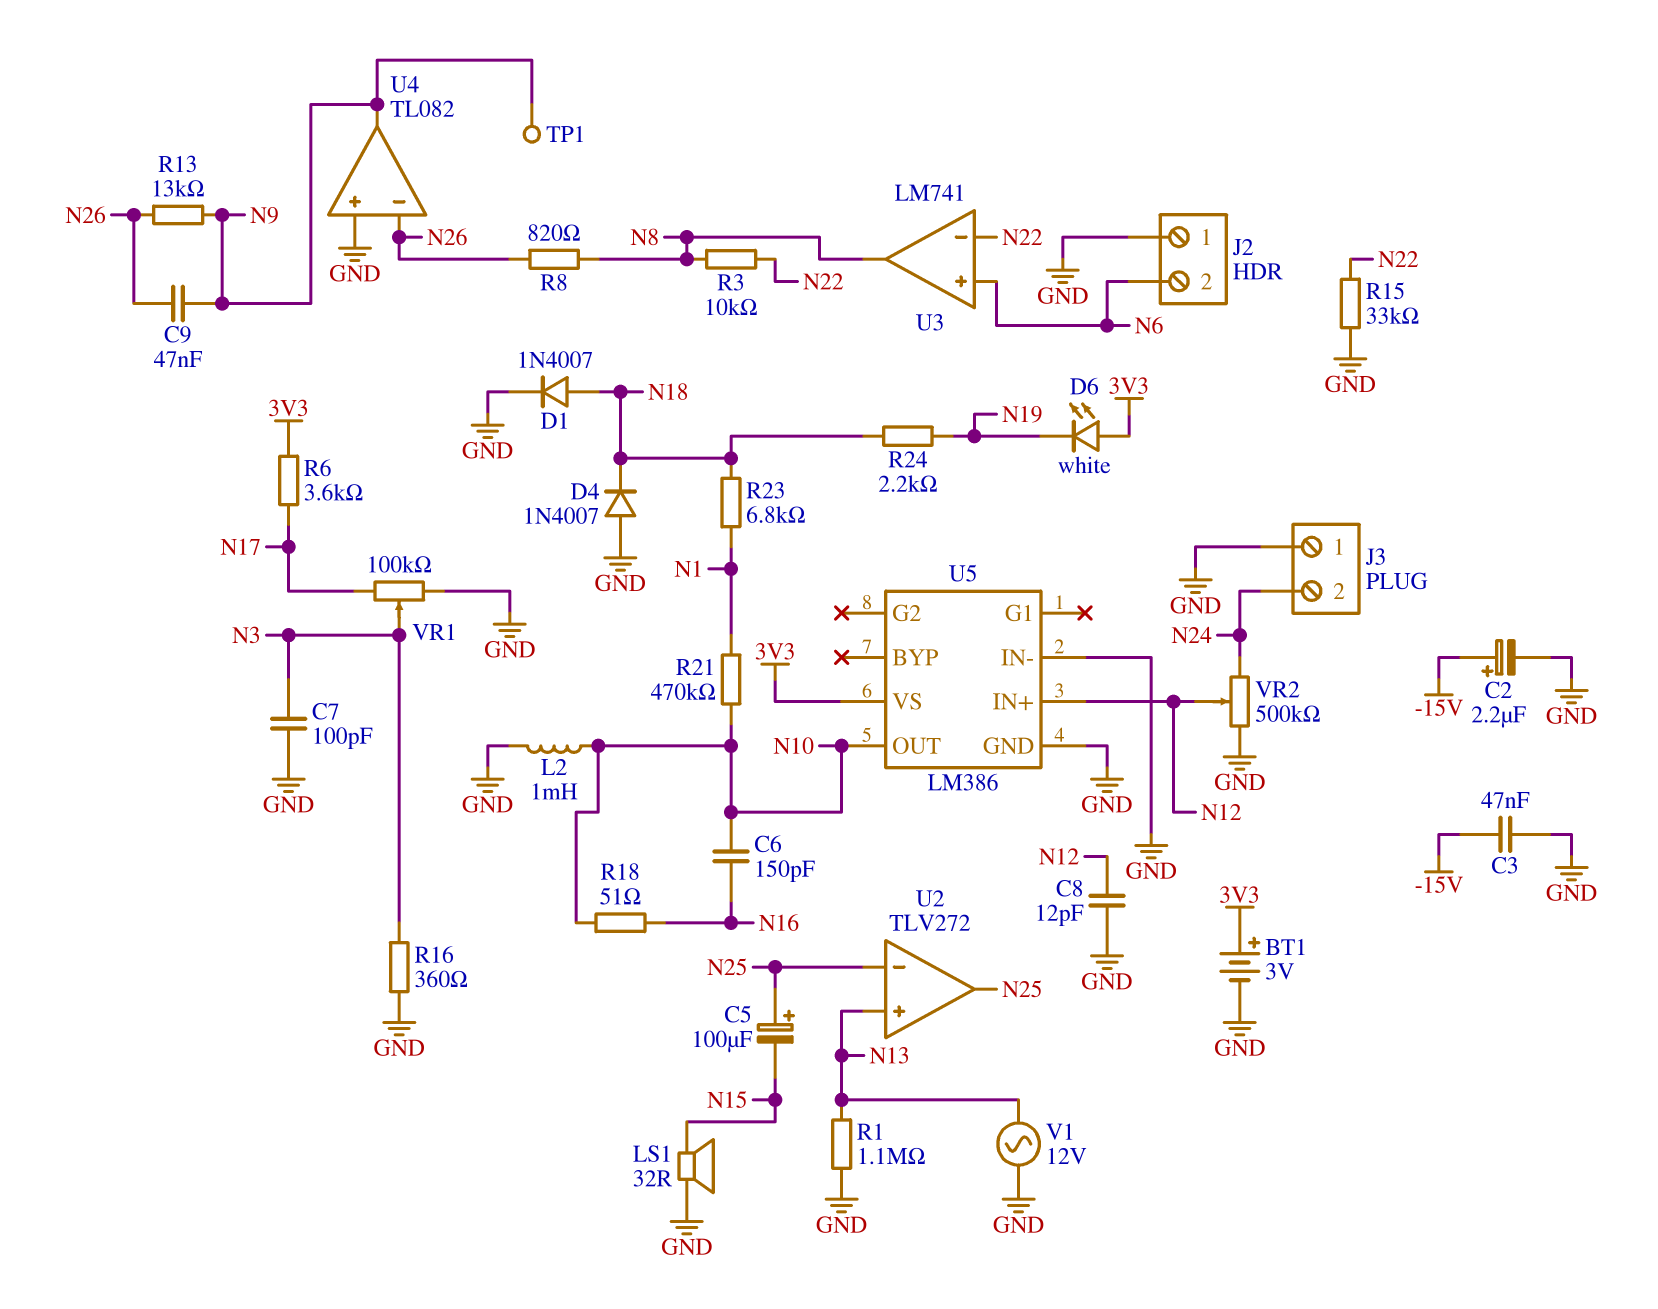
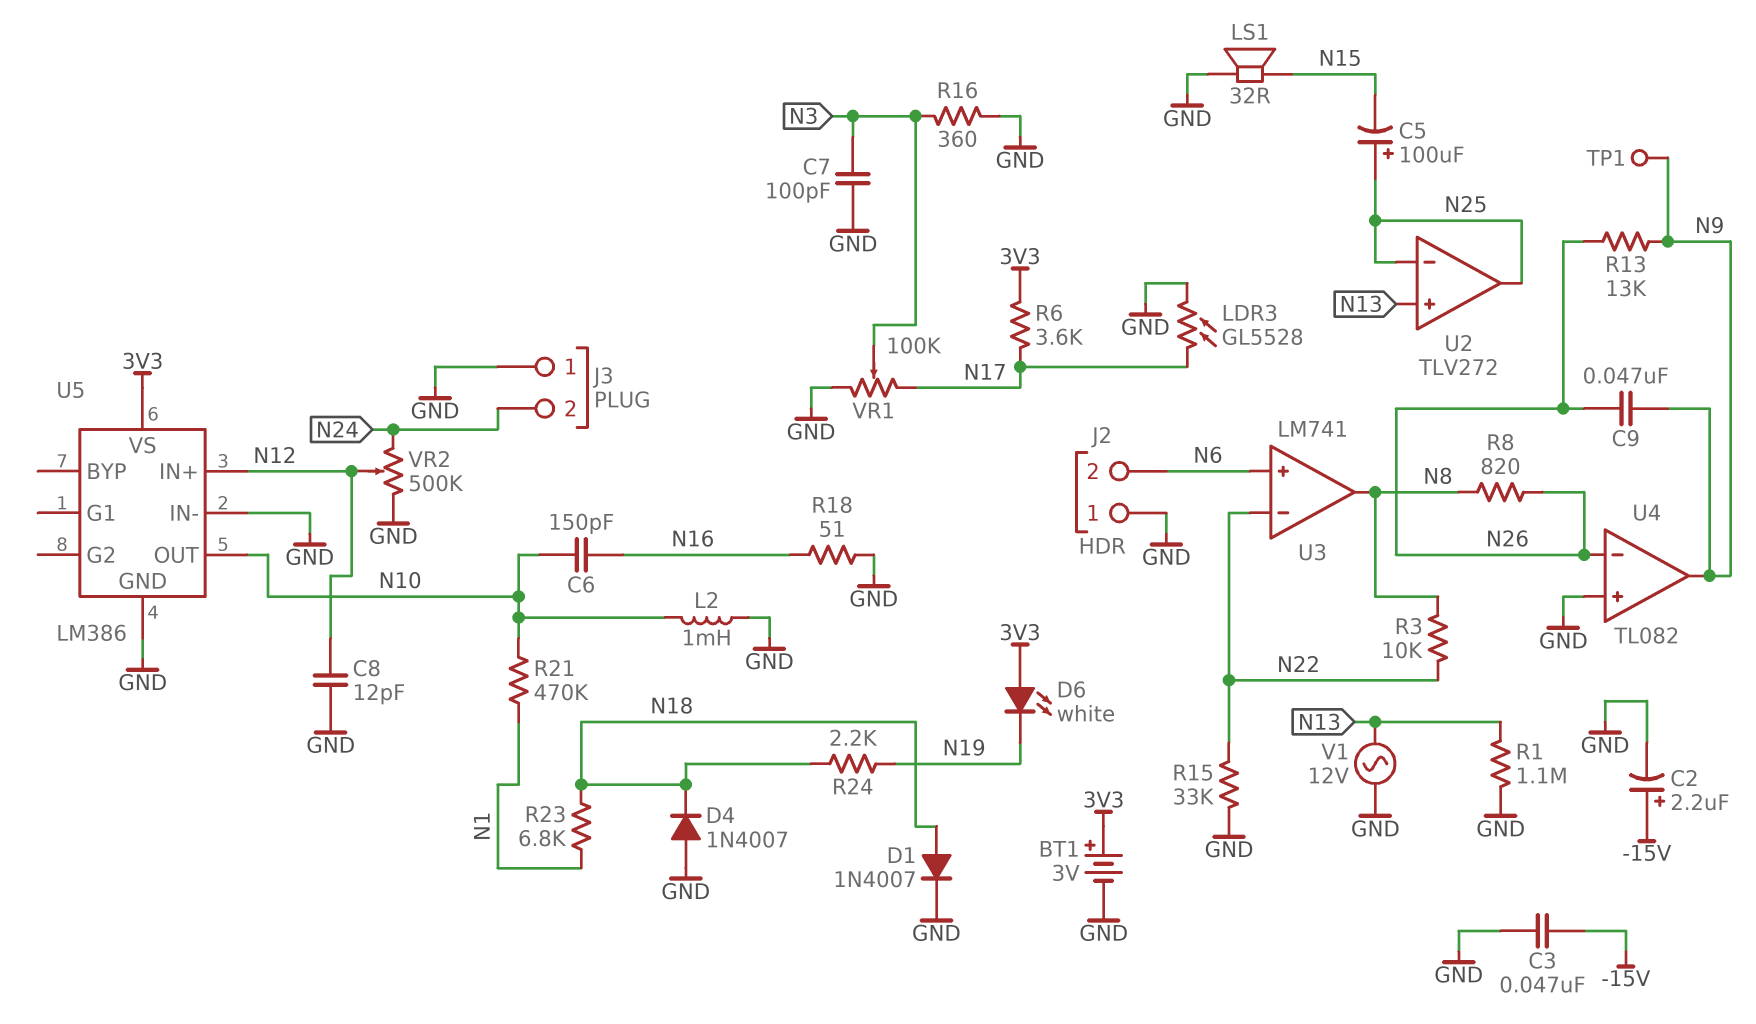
LDR3: none -> GL5528 (GND, N17)
R18: 51 (N10, N16) -> 51 (GND, N16)

